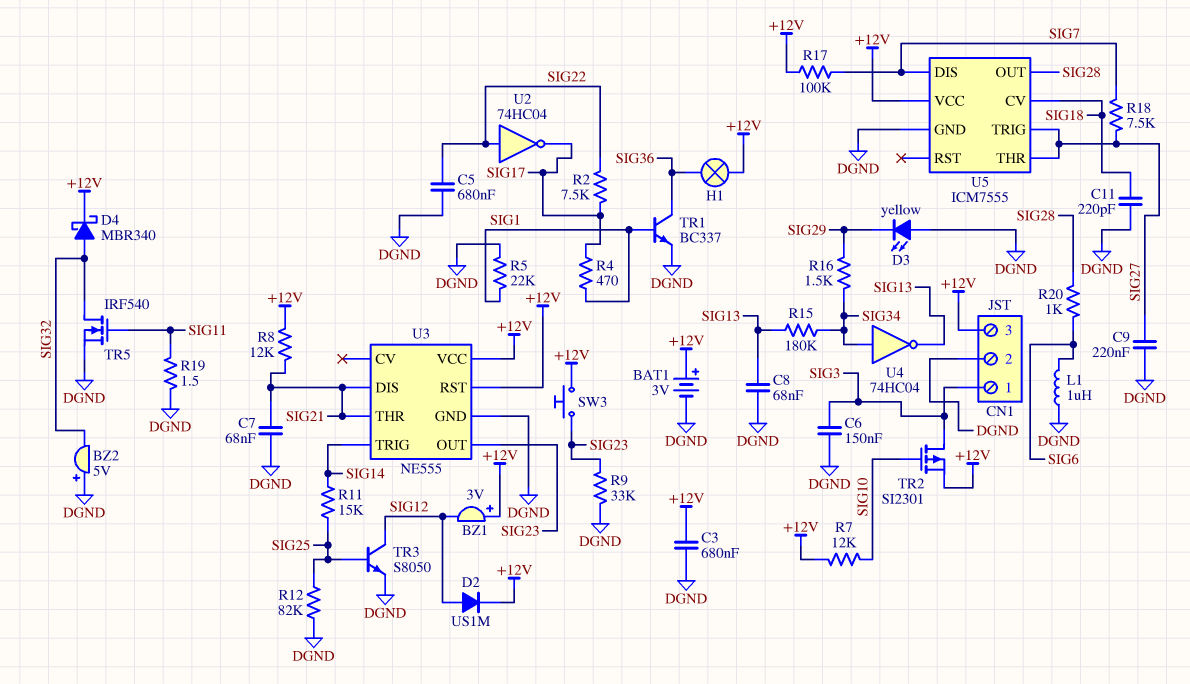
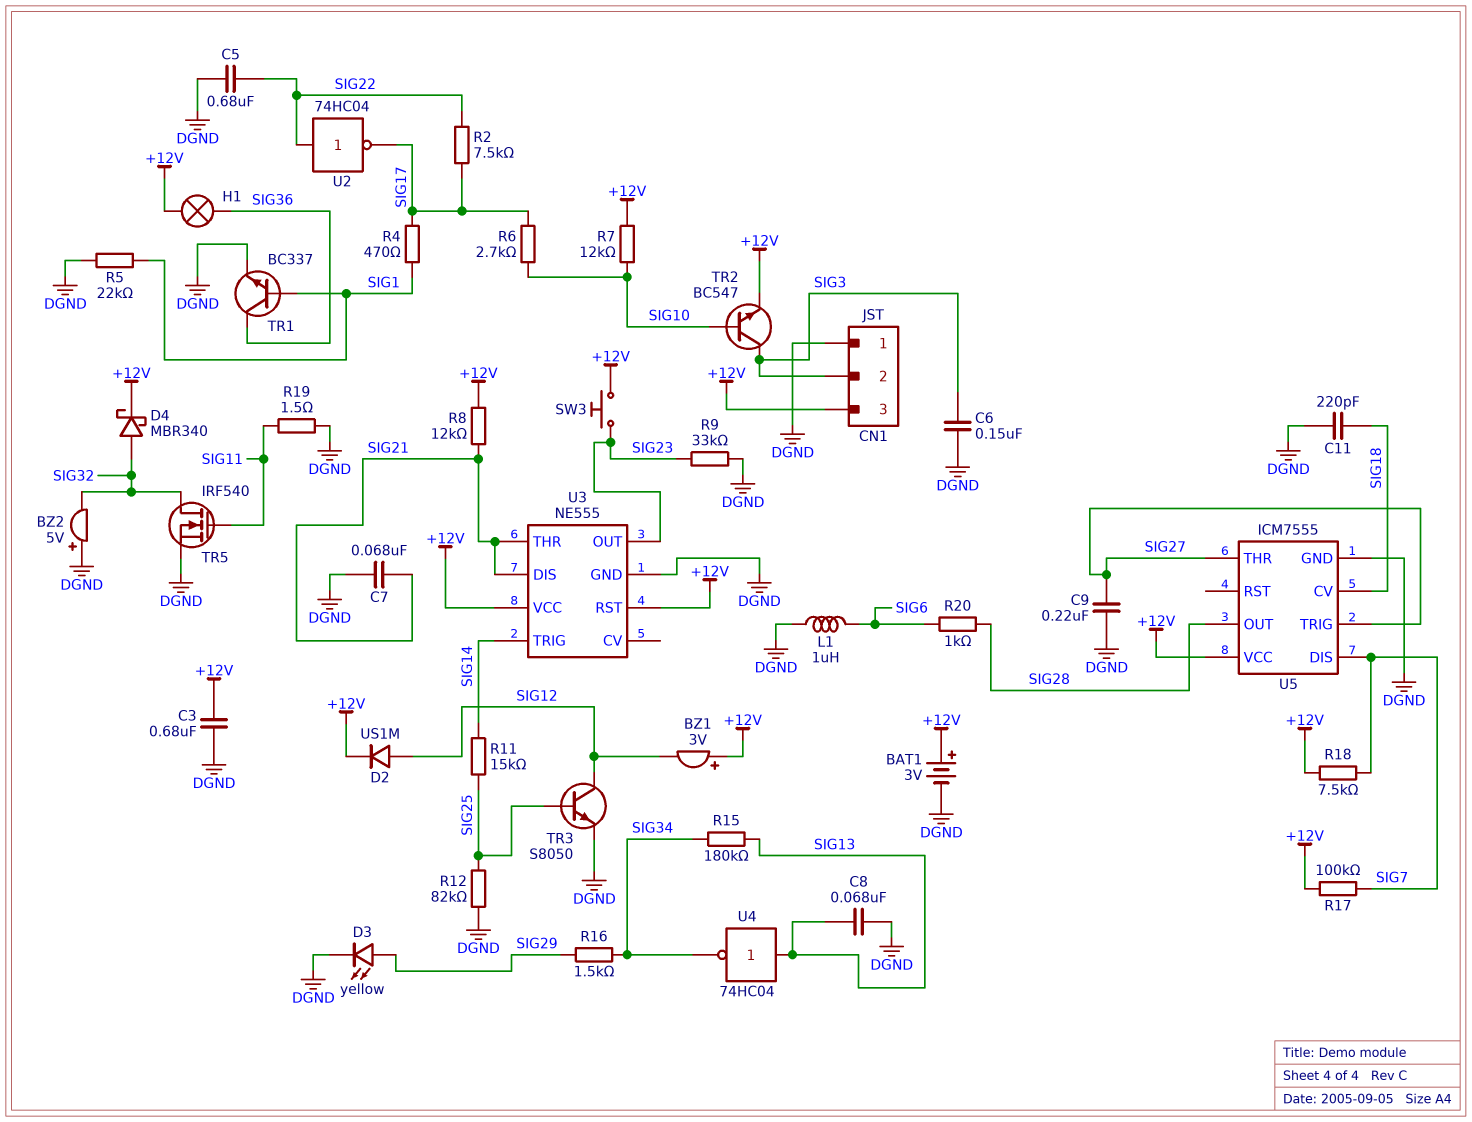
CN1 pin 1: SIG3 -> DGND
CN1 pin 2: DGND -> SIG3
D3: LED yellow (A DGND, K SIG29) -> LED yellow (A SIG29, K DGND)
R6: none -> 2.7k (SIG10, SIG17)
R18: 7.5k (SIG7, SIG27) -> 7.5k (+12V, SIG7)
TR2: PMOS SI2301 (G SIG10, D SIG3, S +12V) -> NPN BC547 (B SIG10, C SIG3, E +12V)
U4: NOT 74HC04 (in SIG34, out SIG13) -> NOT 74HC04 (in SIG13, out SIG34)

